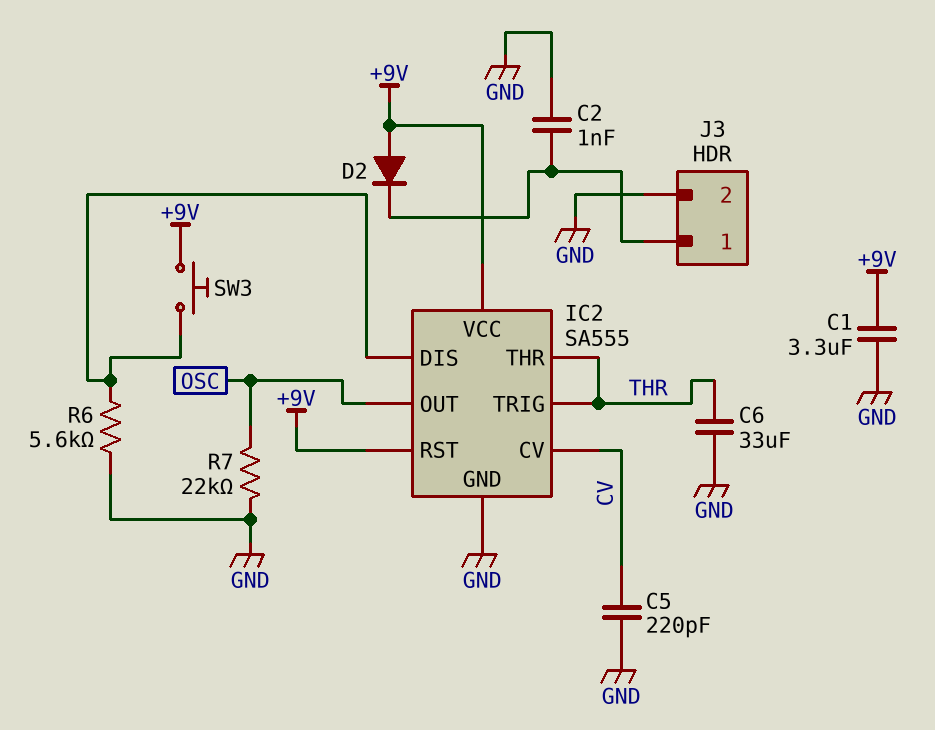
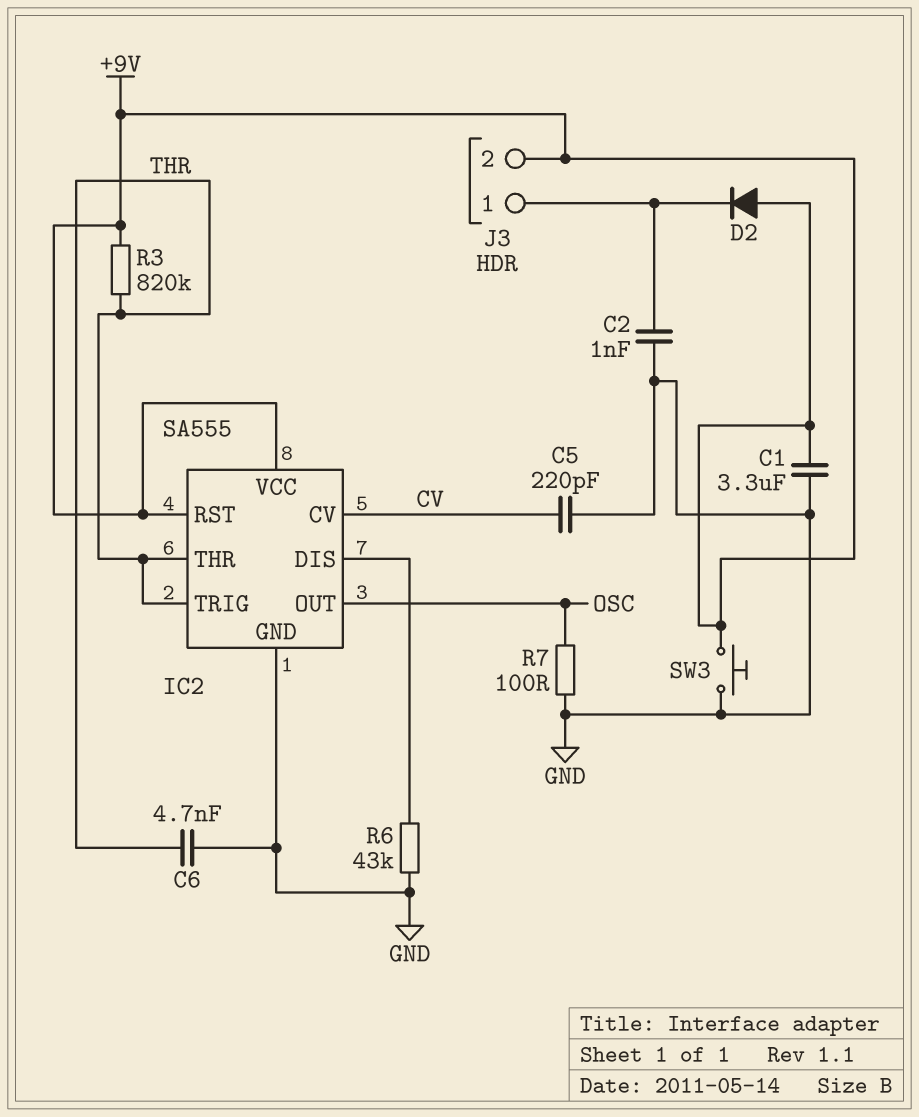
C6: 33uF (GND, THR) -> 4.7nF (GND, THR)
J3 pin 2: GND -> +9V
R3: none -> 820k (+9V, THR)
R6: 5.6k (GND, IC2/DIS) -> 43k (GND, IC2/DIS)
R7: 22k (GND, OSC) -> 100 (GND, OSC)
SW3: button (+9V, IC2/DIS) -> button (+9V, GND)

